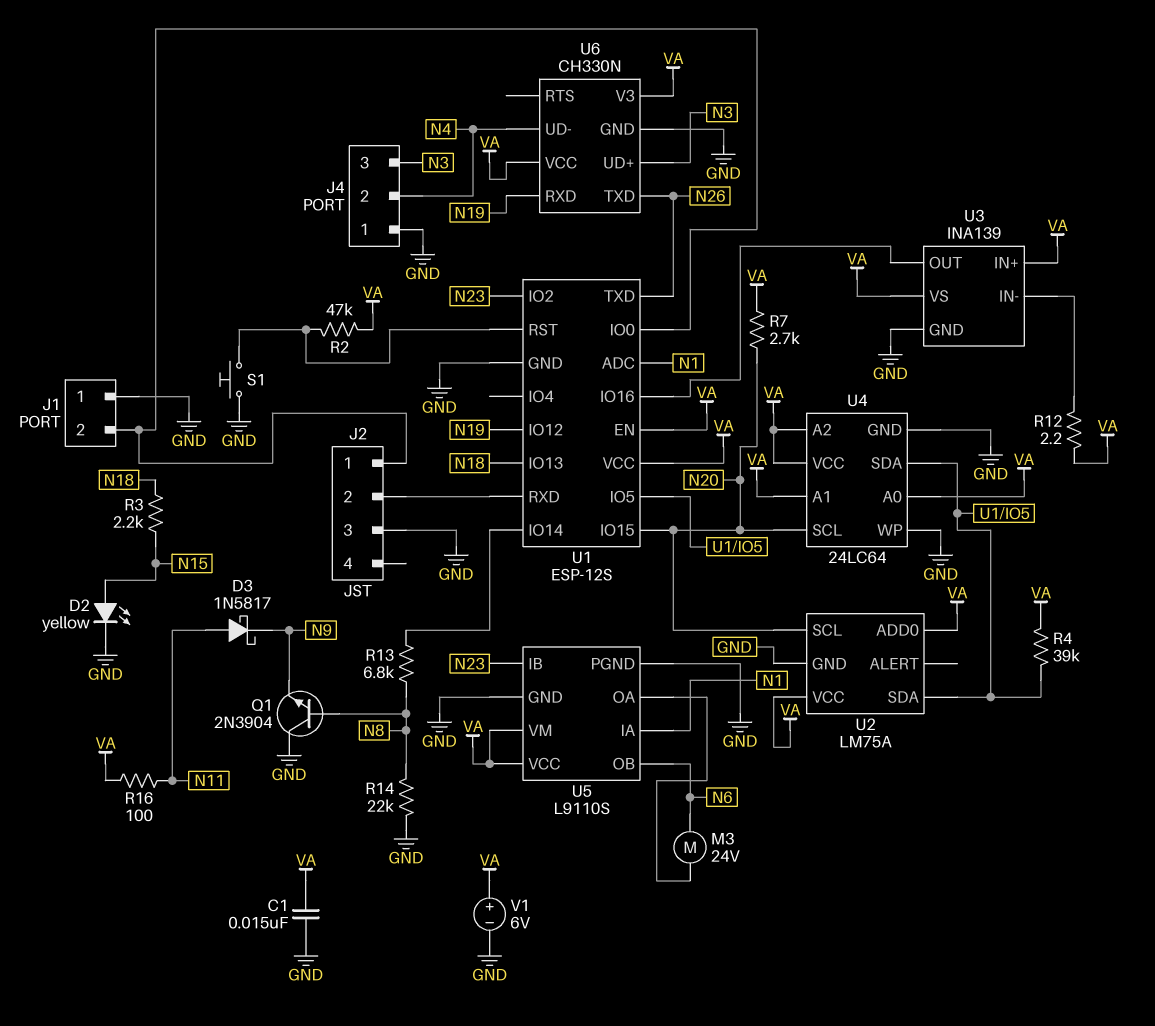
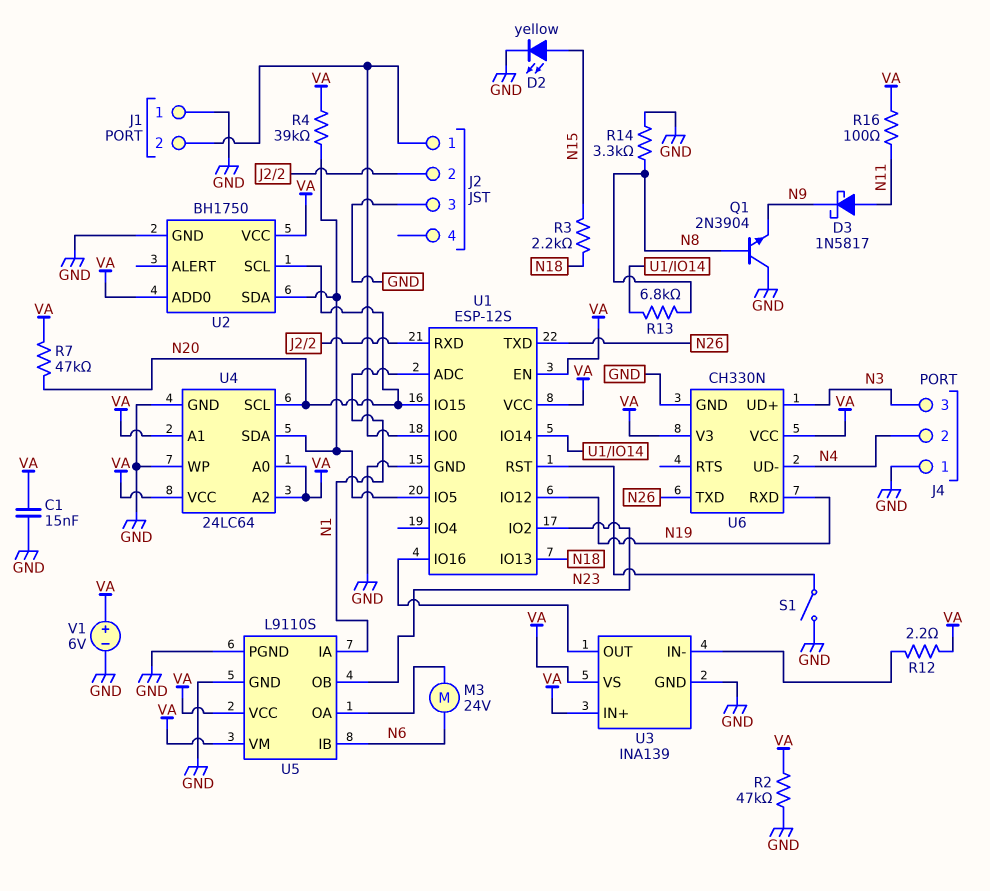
R2: 47k (U1/RST, VA) -> 47k (GND, VA)
R7: 2.7k (N20, VA) -> 47k (N20, VA)
R14: 22k (GND, N8) -> 3.3k (GND, N8)
S1: button (GND, U1/RST) -> switch (GND, U1/RST)
U2: LM75A -> BH1750
U5 pin IB: N23 -> N6
U5 pin OB: N6 -> N23

